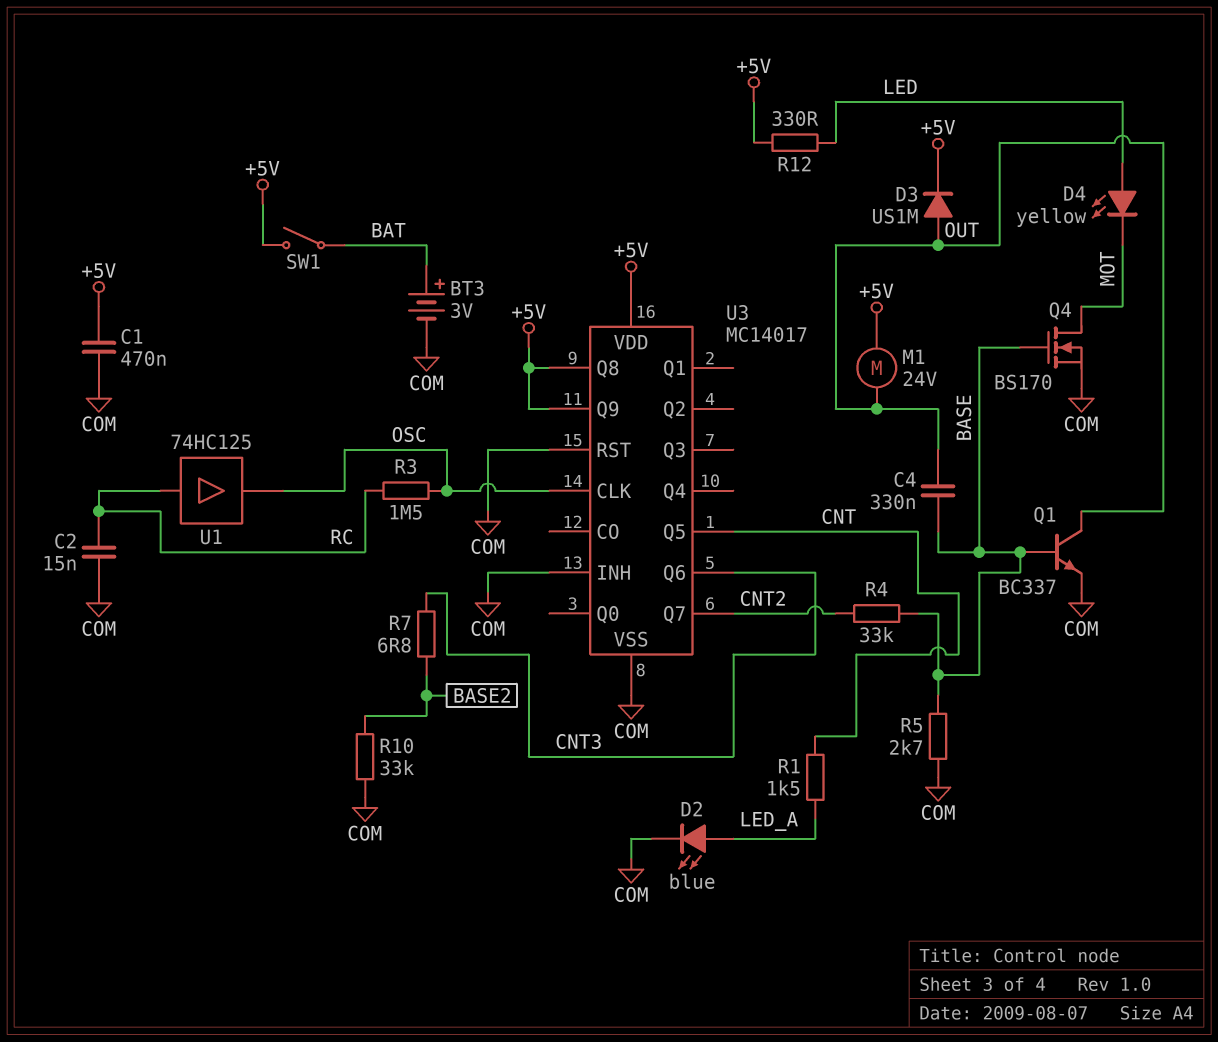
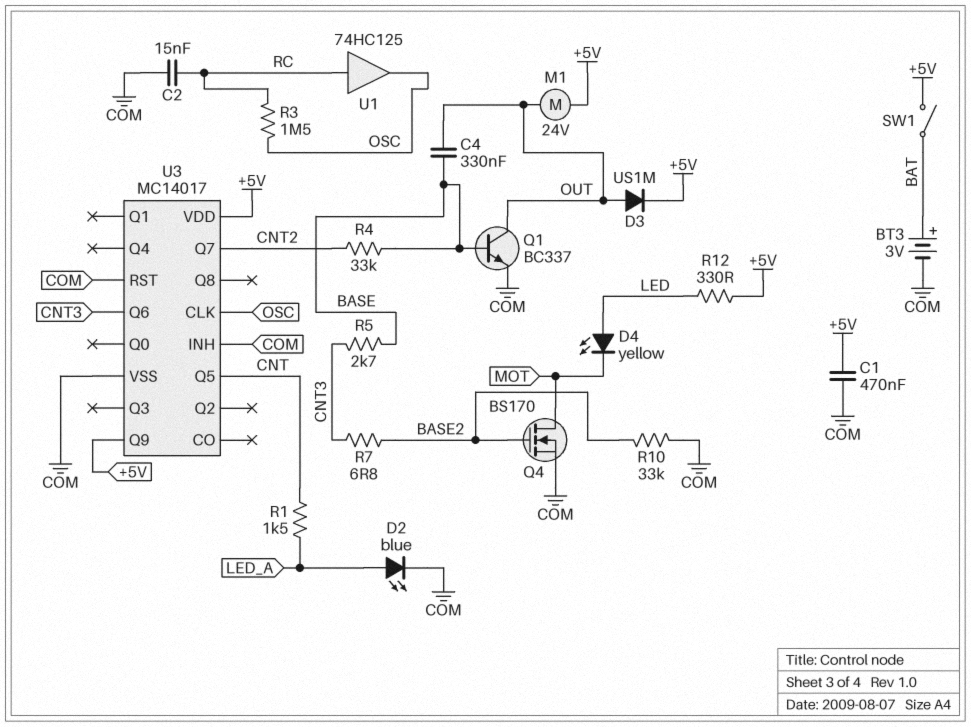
Q4: NMOS BS170 (G BASE, D MOT, S COM) -> NMOS BS170 (G BASE2, D MOT, S COM)
R5: 2.7k (BASE, COM) -> 2.7k (BASE, CNT3)
U3 pin Q8: +5V -> none

